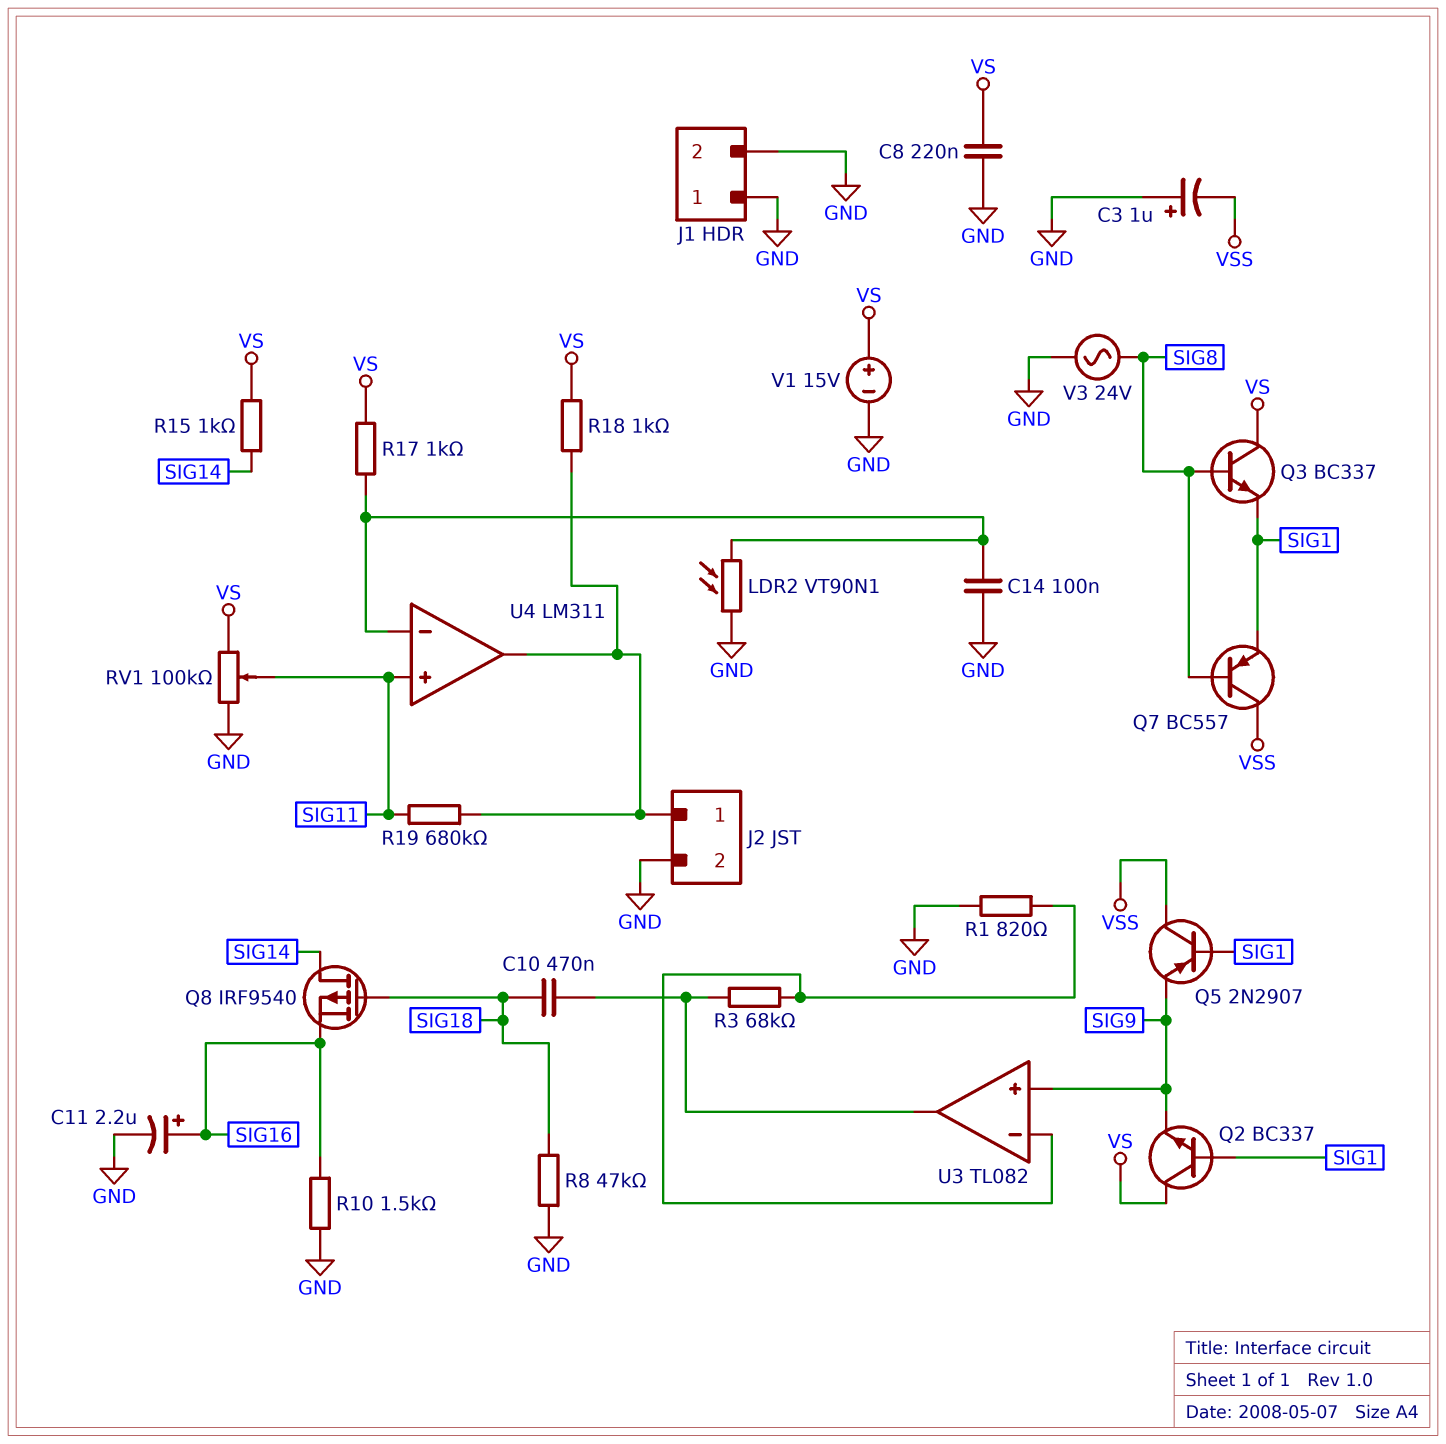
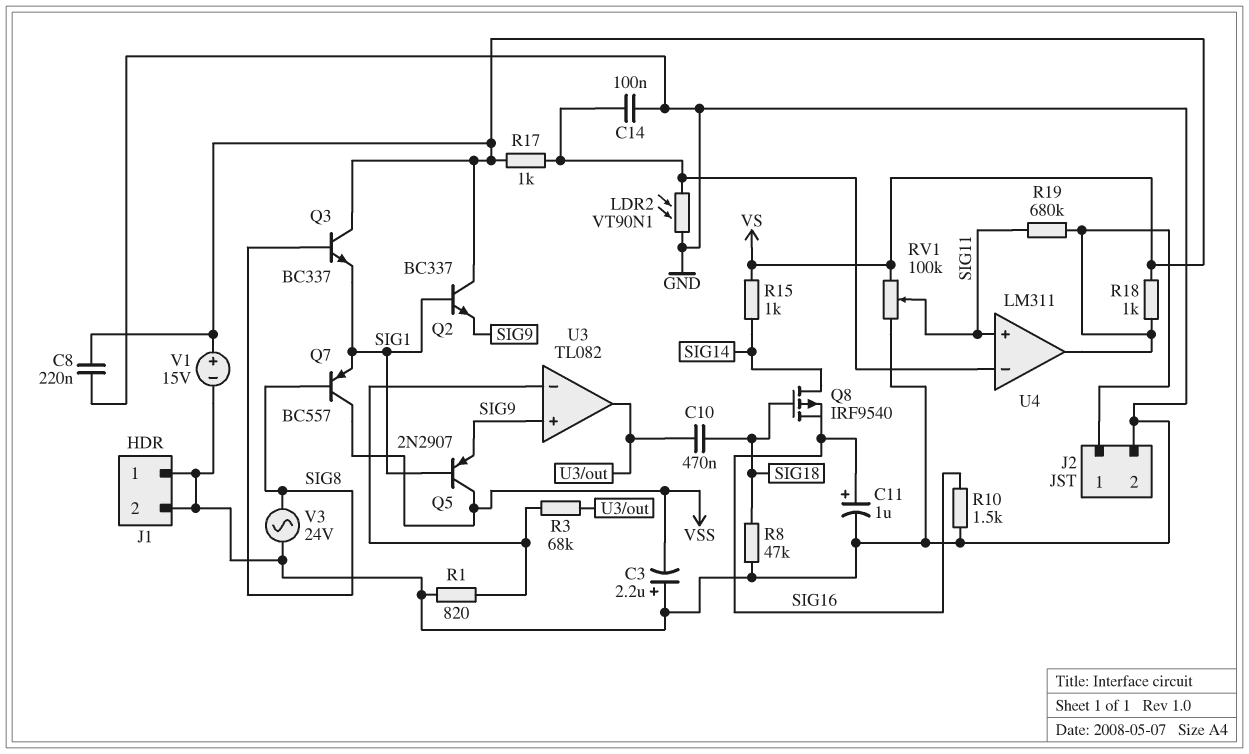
C3: 1uF (plus GND, minus VSS) -> 2.2uF (plus GND, minus VSS)
C11: 2.2uF (plus SIG16, minus GND) -> 1uF (plus SIG16, minus GND)

